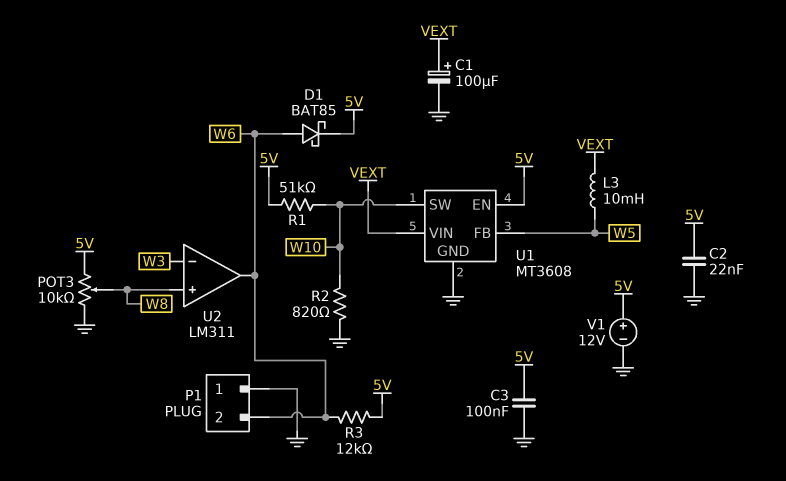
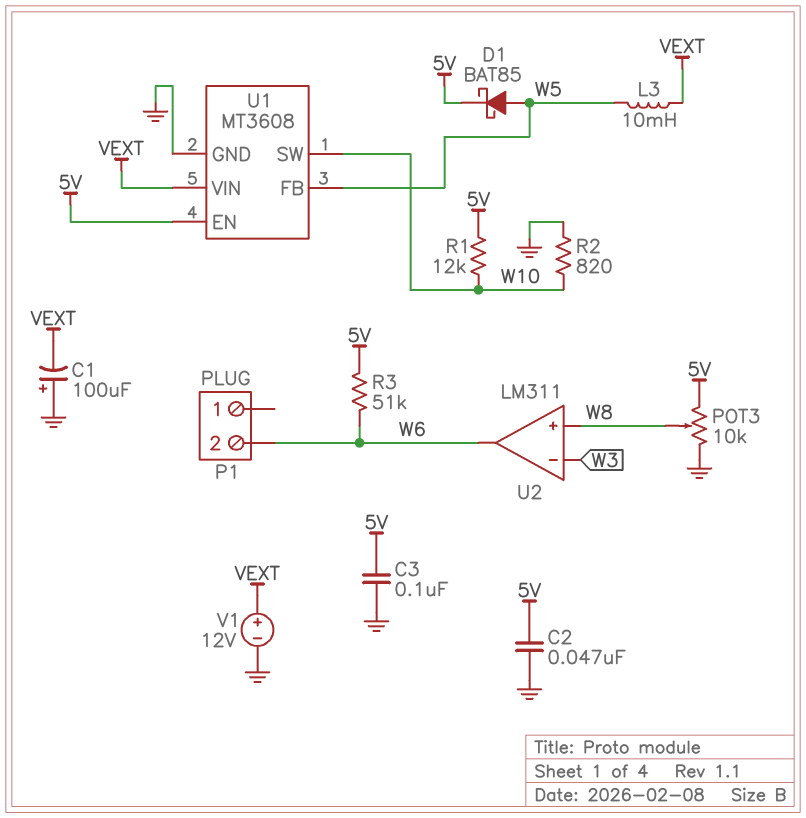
C1: 100uF (plus VEXT, minus GND) -> 100uF (plus GND, minus VEXT)
C2: 22nF (5V, GND) -> 47nF (5V, GND)
D1: schottky BAT85 (A W6, K 5V) -> schottky BAT85 (A W5, K 5V)
P1 pin 1: GND -> none
R1: 51k (5V, W10) -> 12k (5V, W10)
R3: 12k (5V, W6) -> 51k (5V, W6)
V1: 12V (plus 5V, minus GND) -> 12V (plus VEXT, minus GND)

